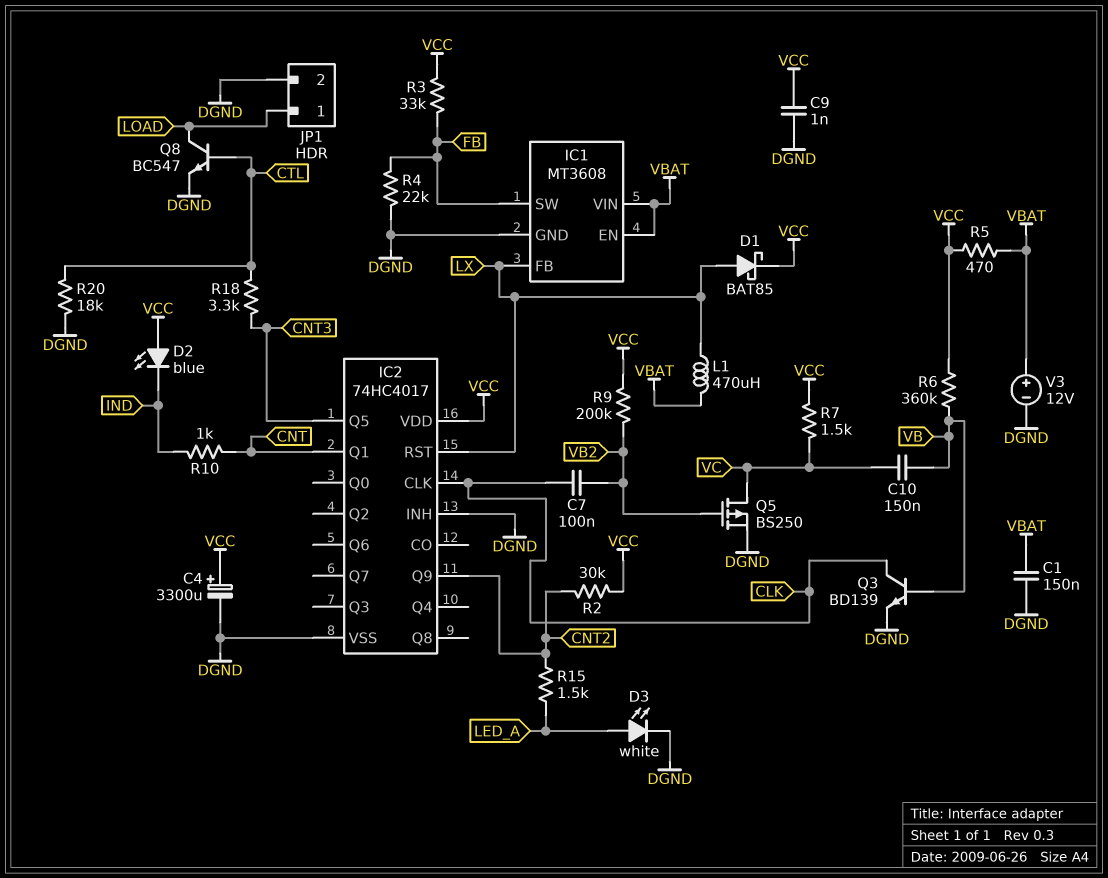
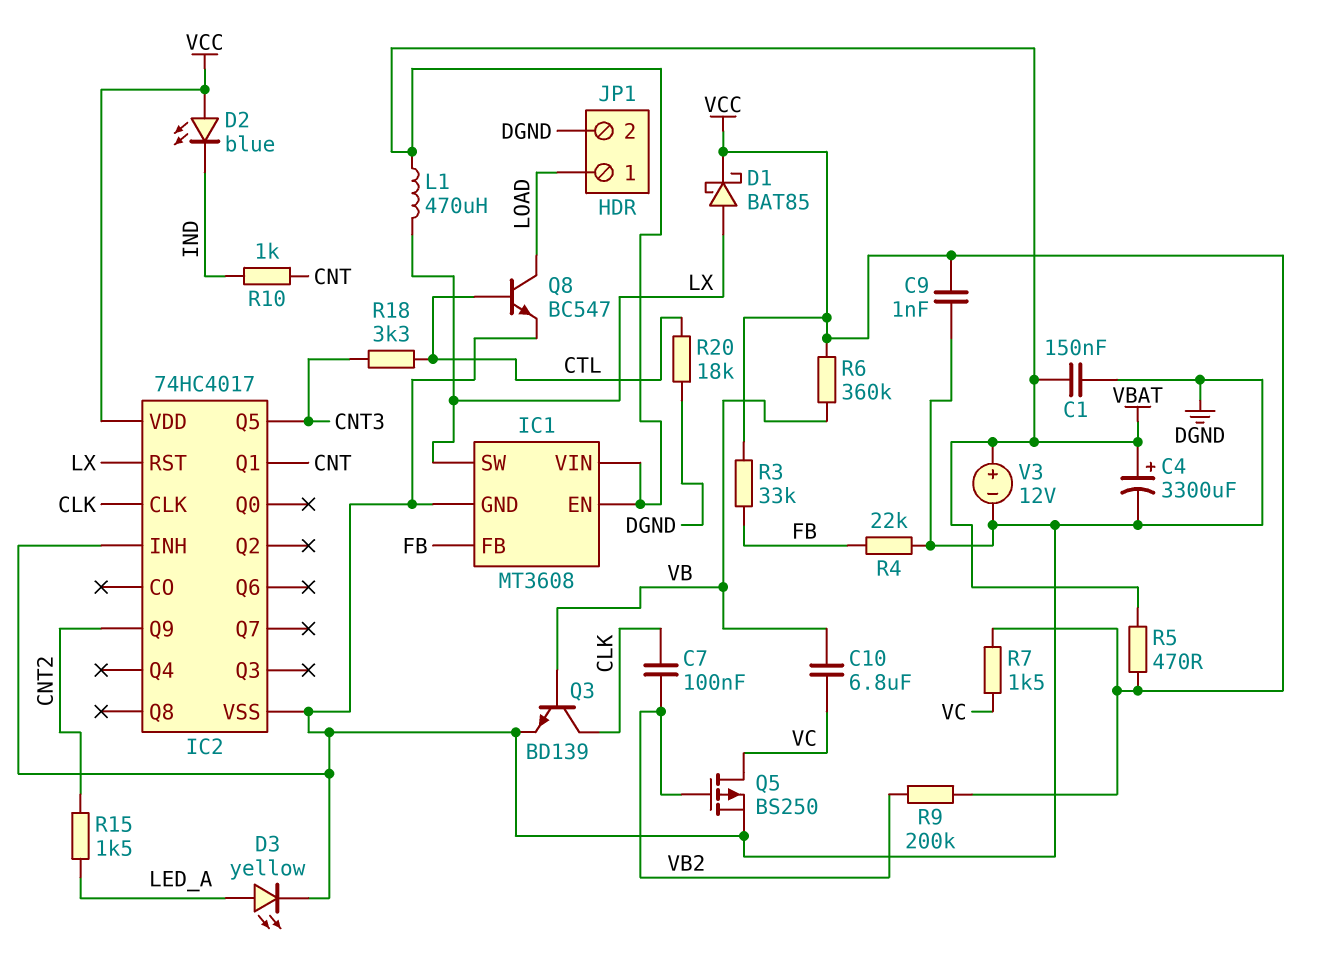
C4: 3300uF (plus VCC, minus DGND) -> 3300uF (plus VBAT, minus DGND)
C10: 150nF (VB, VC) -> 6.8uF (VB, VC)
D3: LED white (A LED_A, K DGND) -> LED yellow (A LED_A, K DGND)
IC1 pin FB: LX -> FB
IC1 pin SW: FB -> LX
R2: 30k (CNT2, VCC) -> none

